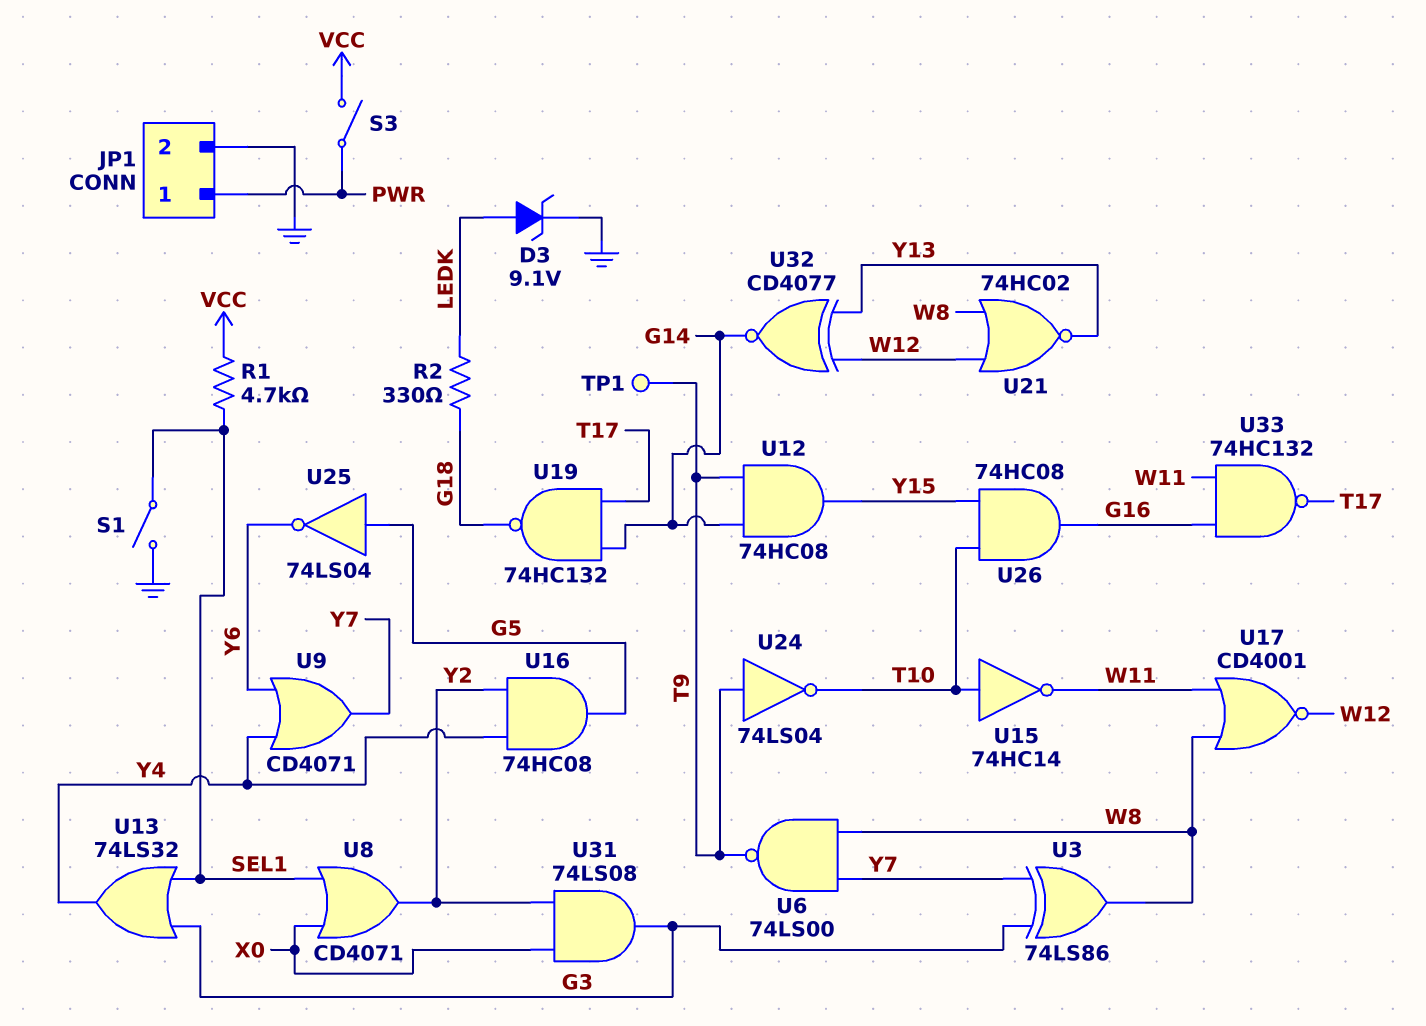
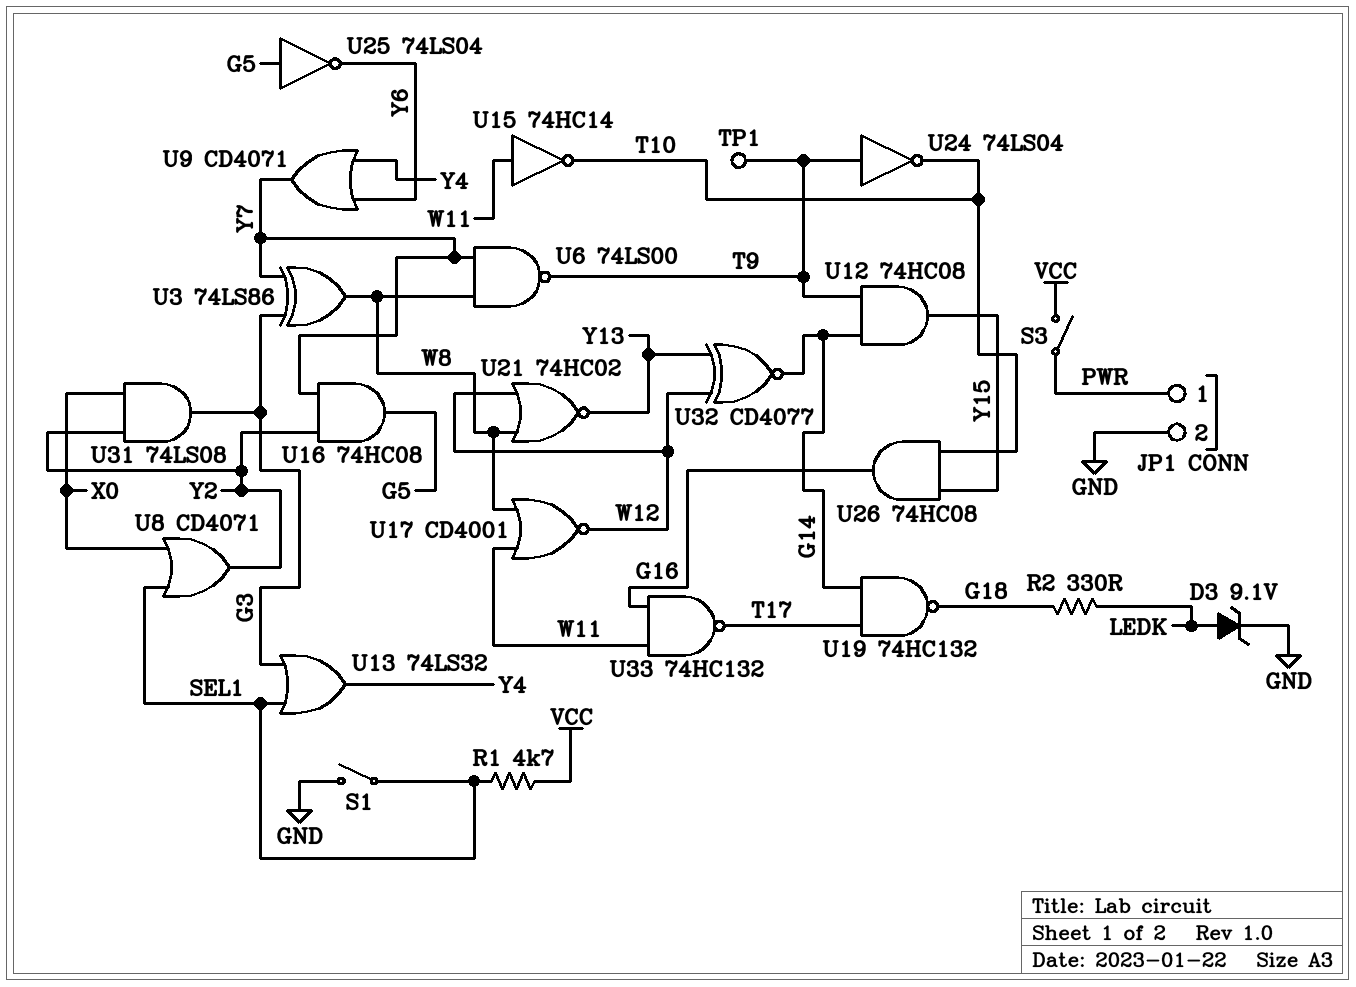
U15: NOT 74HC14 (in T10, out W11) -> NOT 74HC14 (in W11, out T10)
U16: AND 74HC08 (in Y2, in Y4, out G5) -> AND 74HC08 (in Y2, in Y7, out G5)

